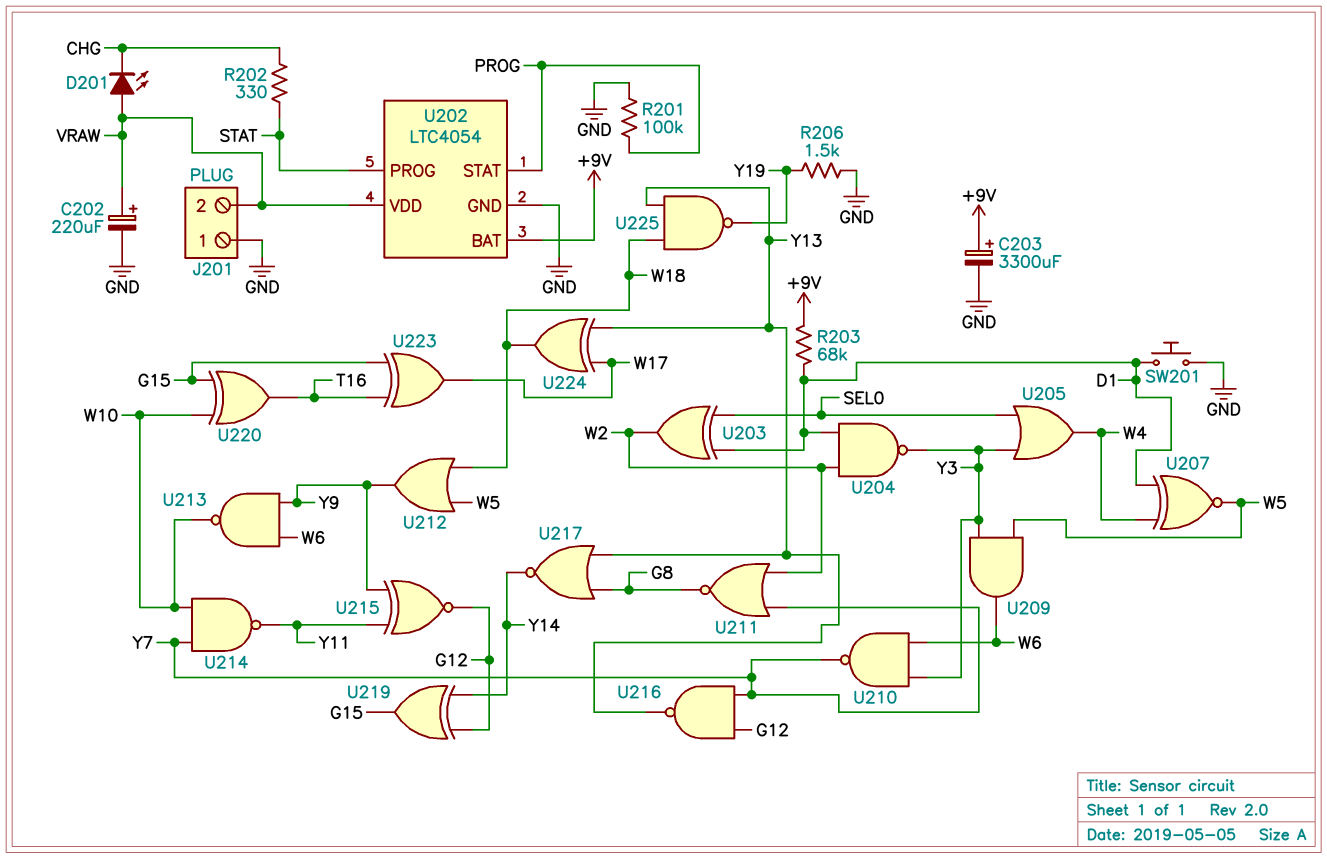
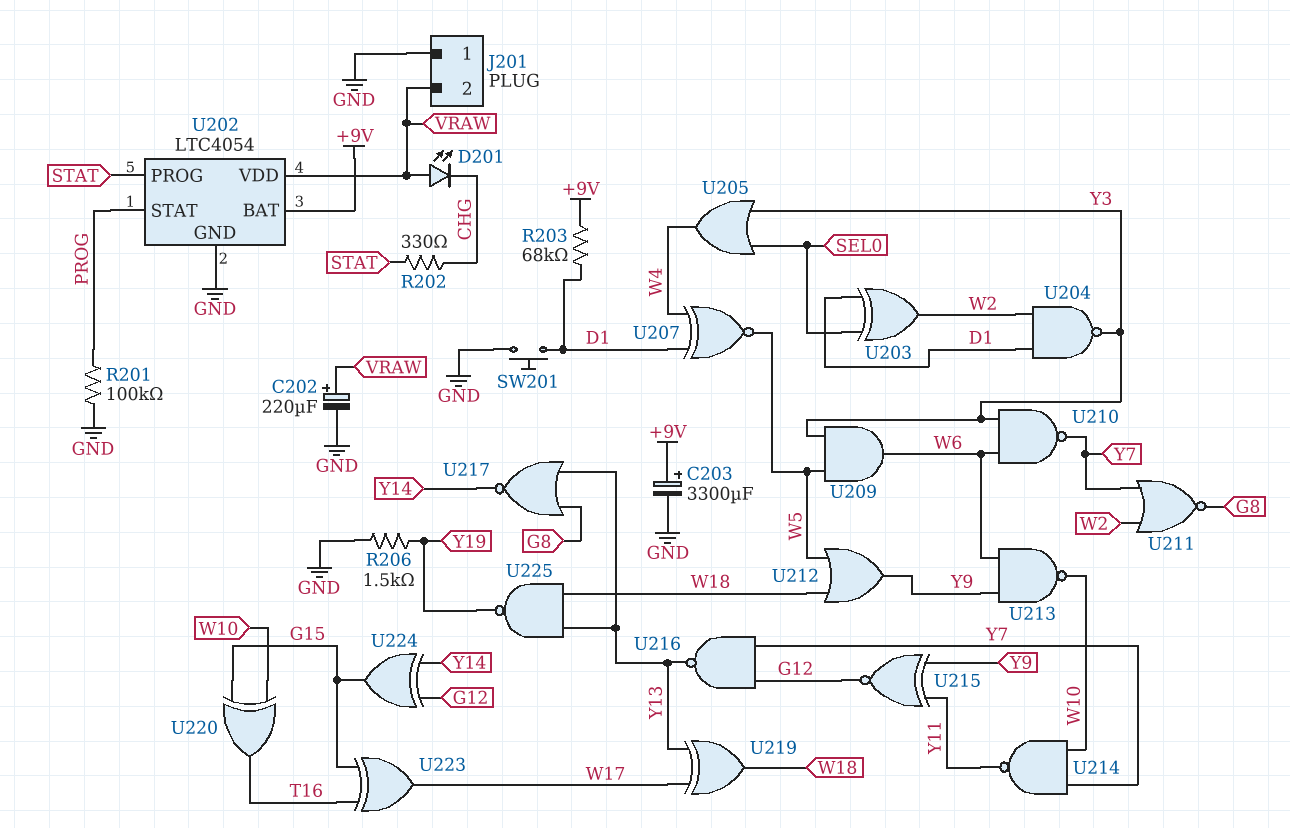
U219: XOR (in G12, in Y14, out G15) -> XOR (in W17, in Y13, out W18)
U224: XOR (in W17, in Y13, out W18) -> XOR (in G12, in Y14, out G15)

